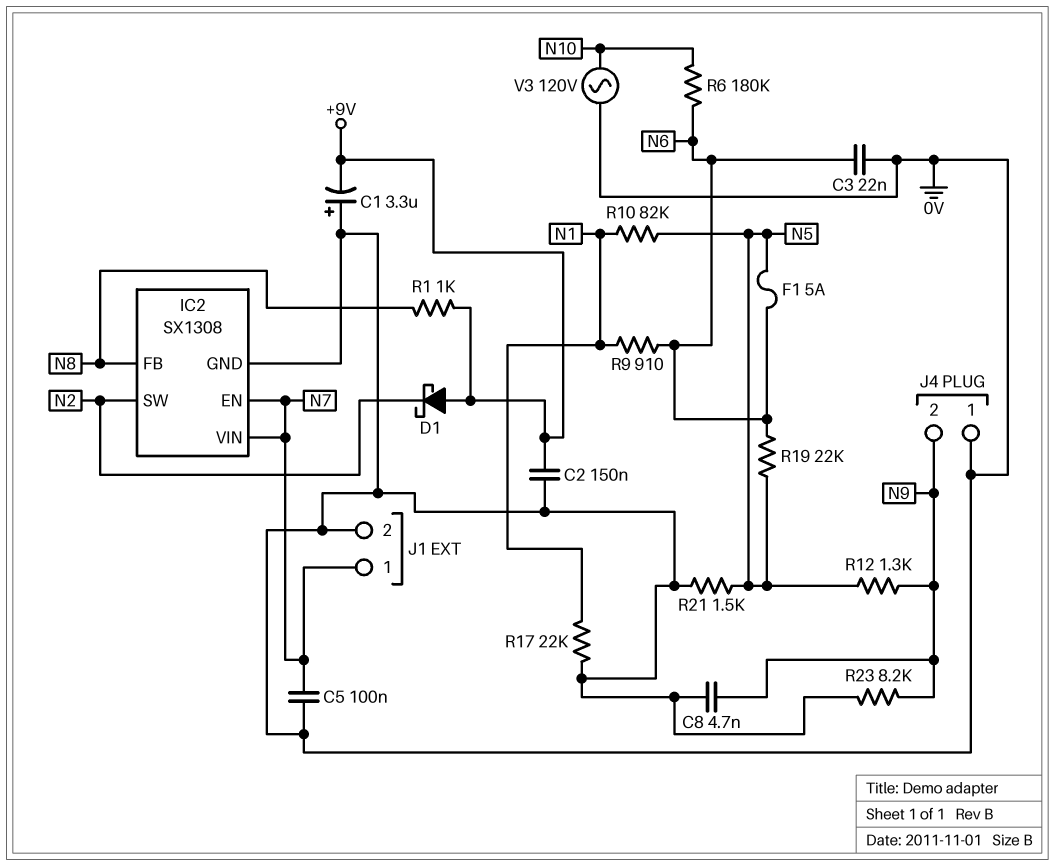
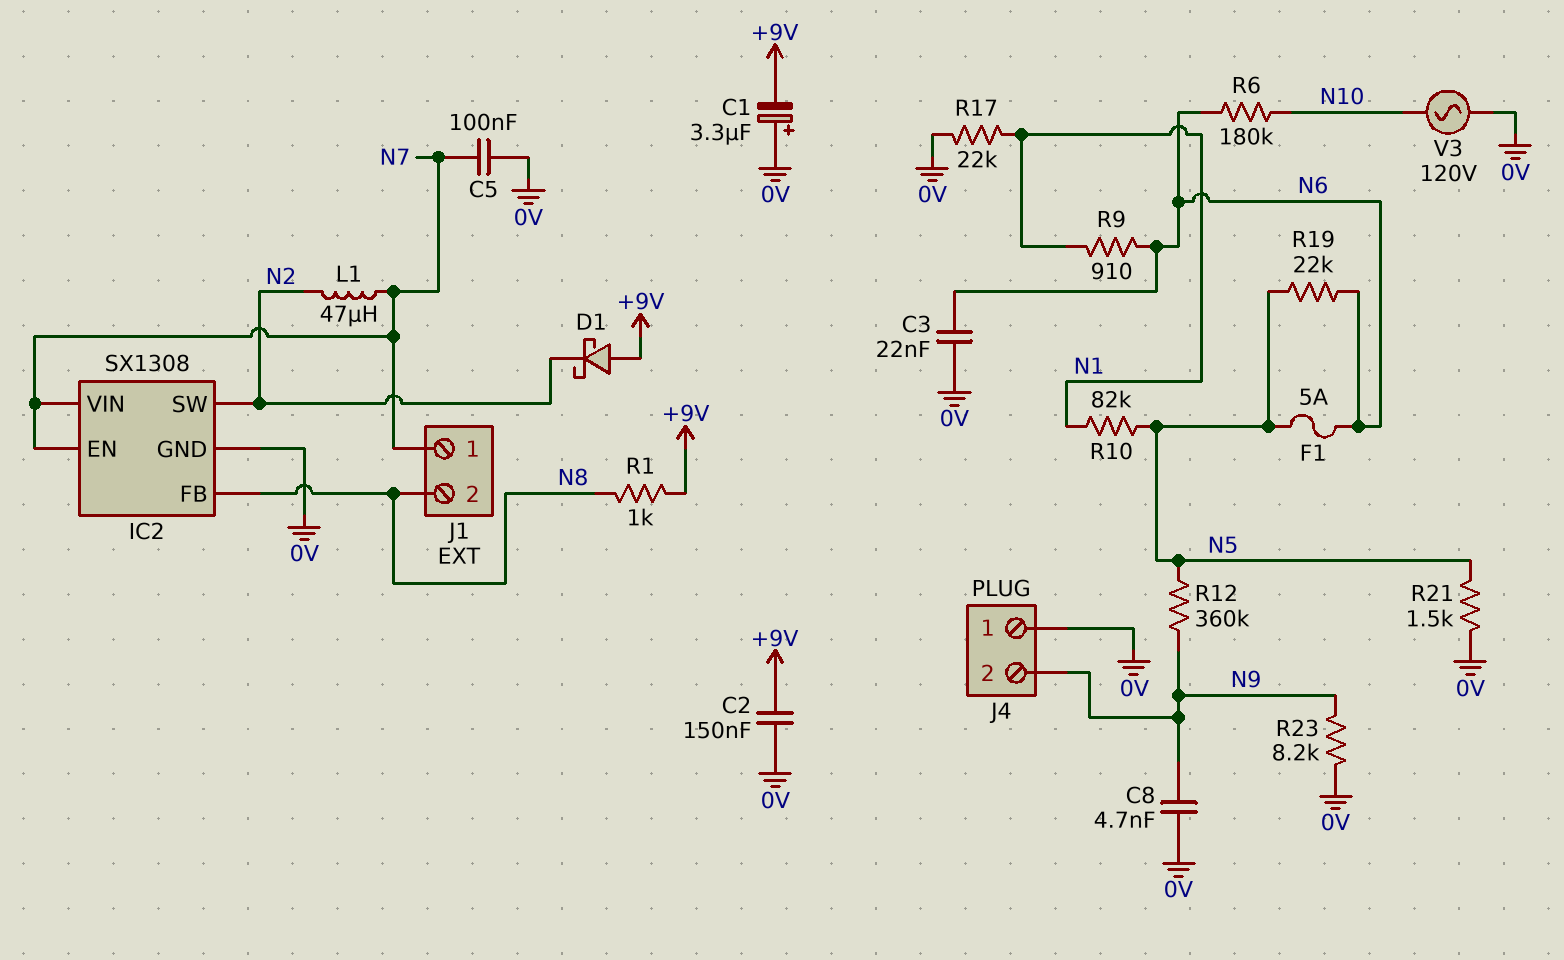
J1 pin 2: 0V -> N8
L1: none -> 47uH (N2, N7)
R12: 1.3k (N5, N9) -> 360k (N5, N9)

